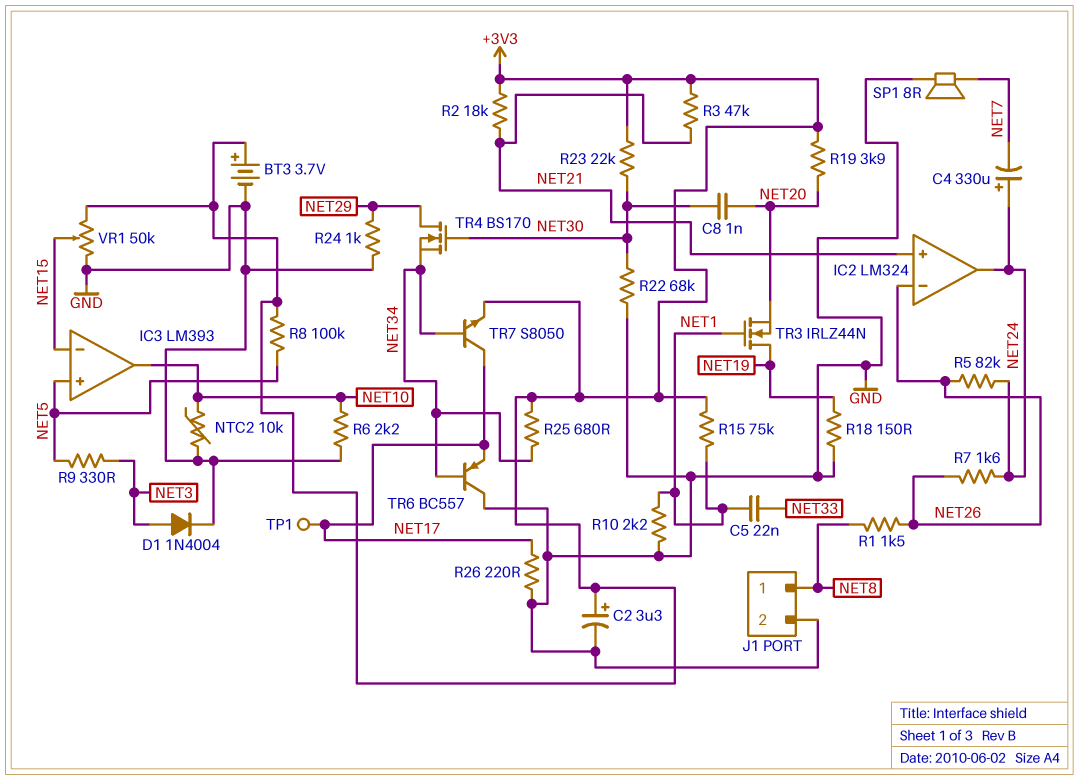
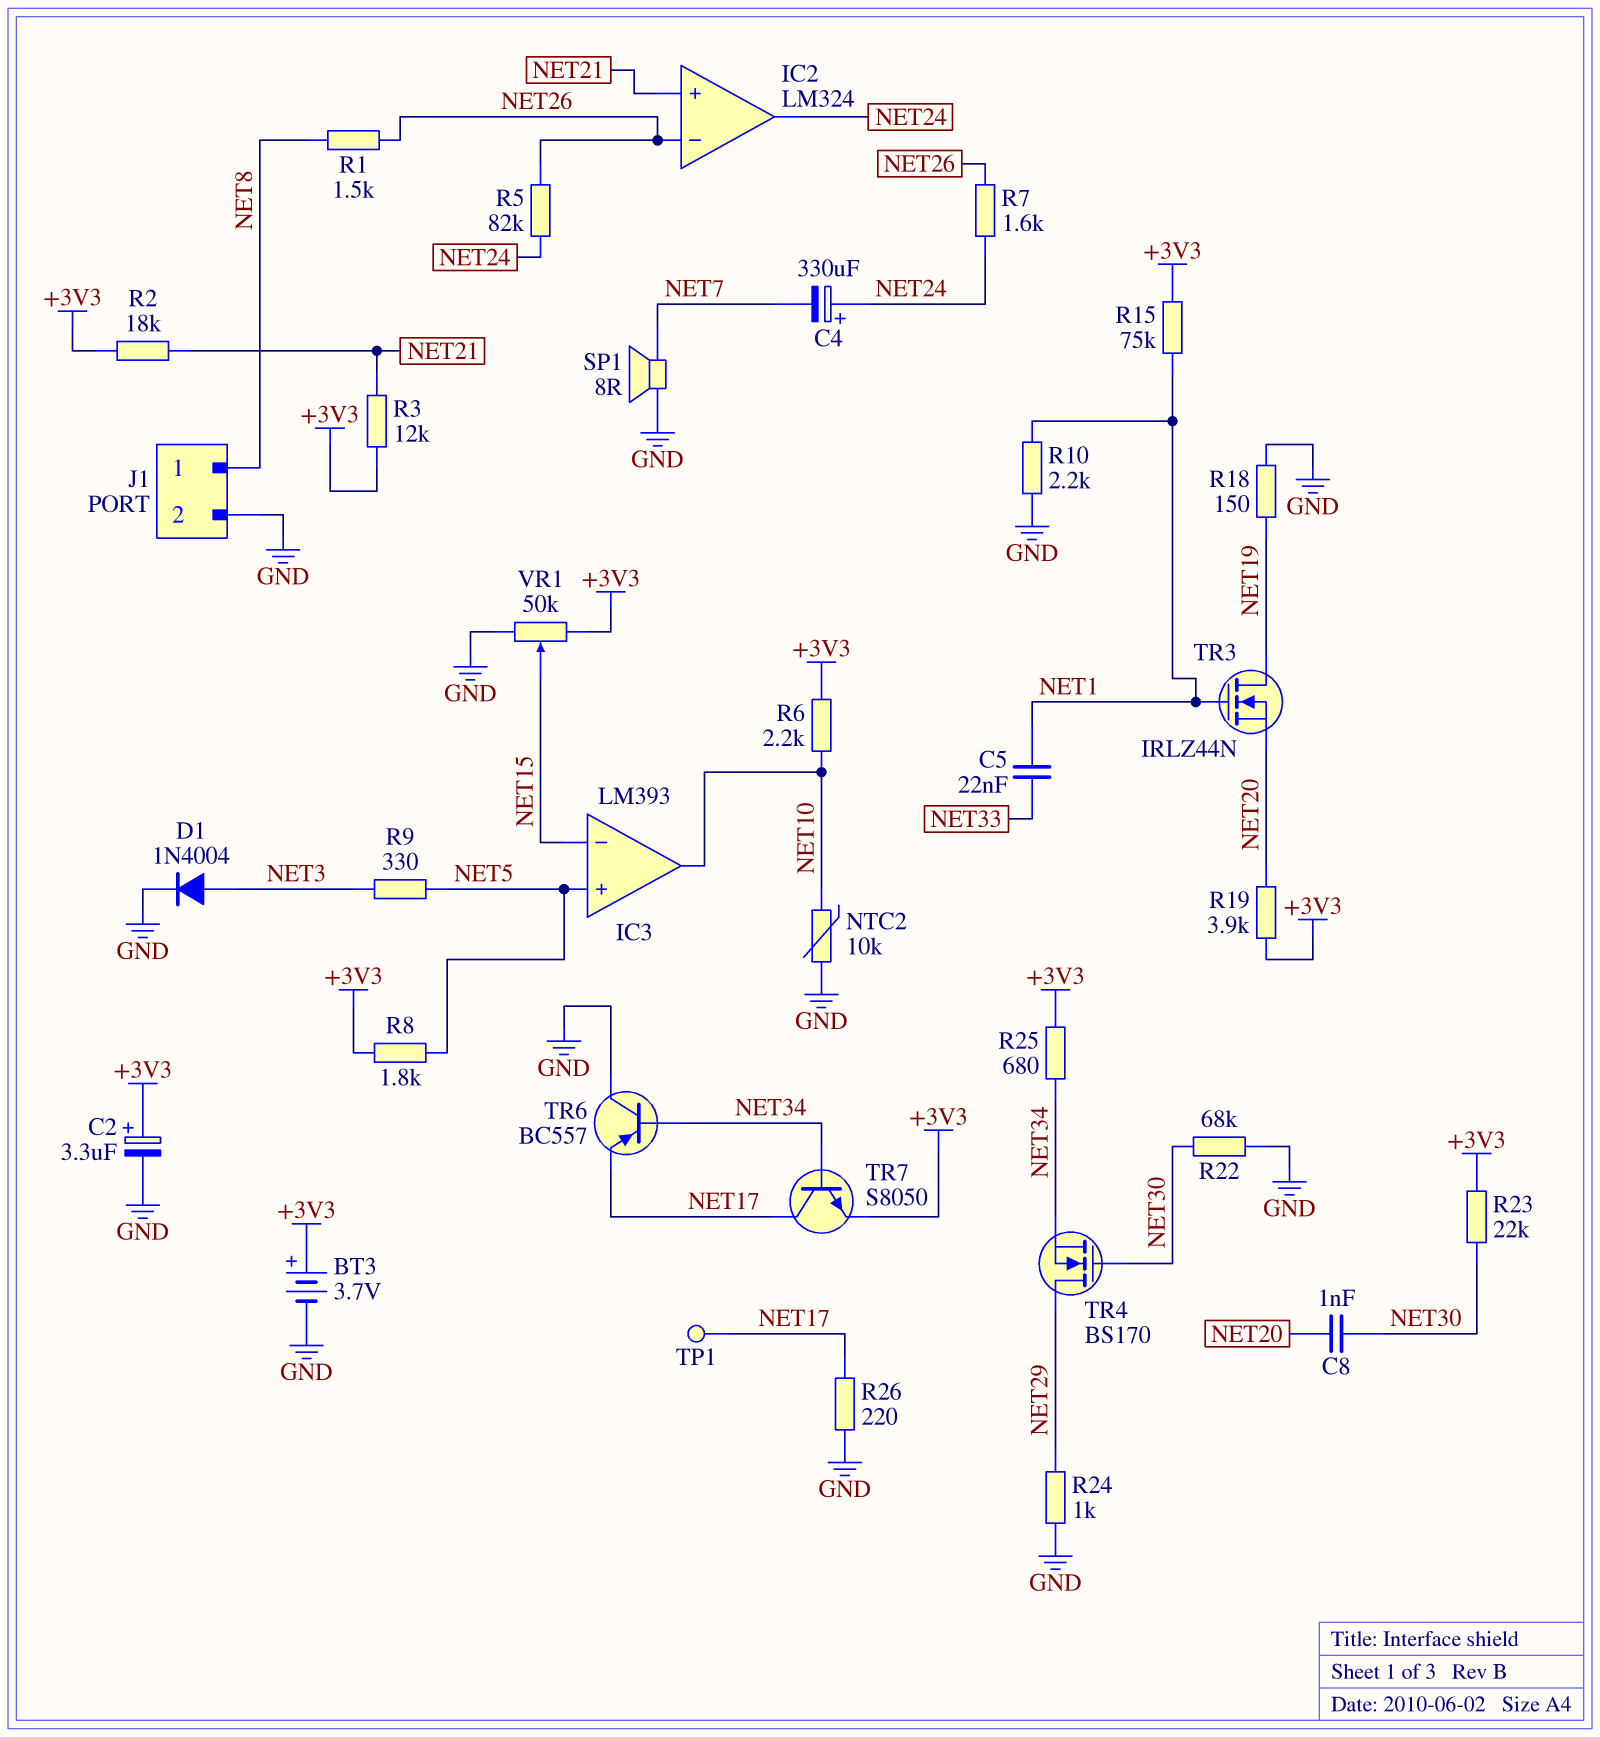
R3: 47k (+3V3, NET21) -> 12k (+3V3, NET21)
R6: 2.2k (GND, NET10) -> 2.2k (+3V3, NET10)
R8: 100k (+3V3, NET5) -> 1.8k (+3V3, NET5)

